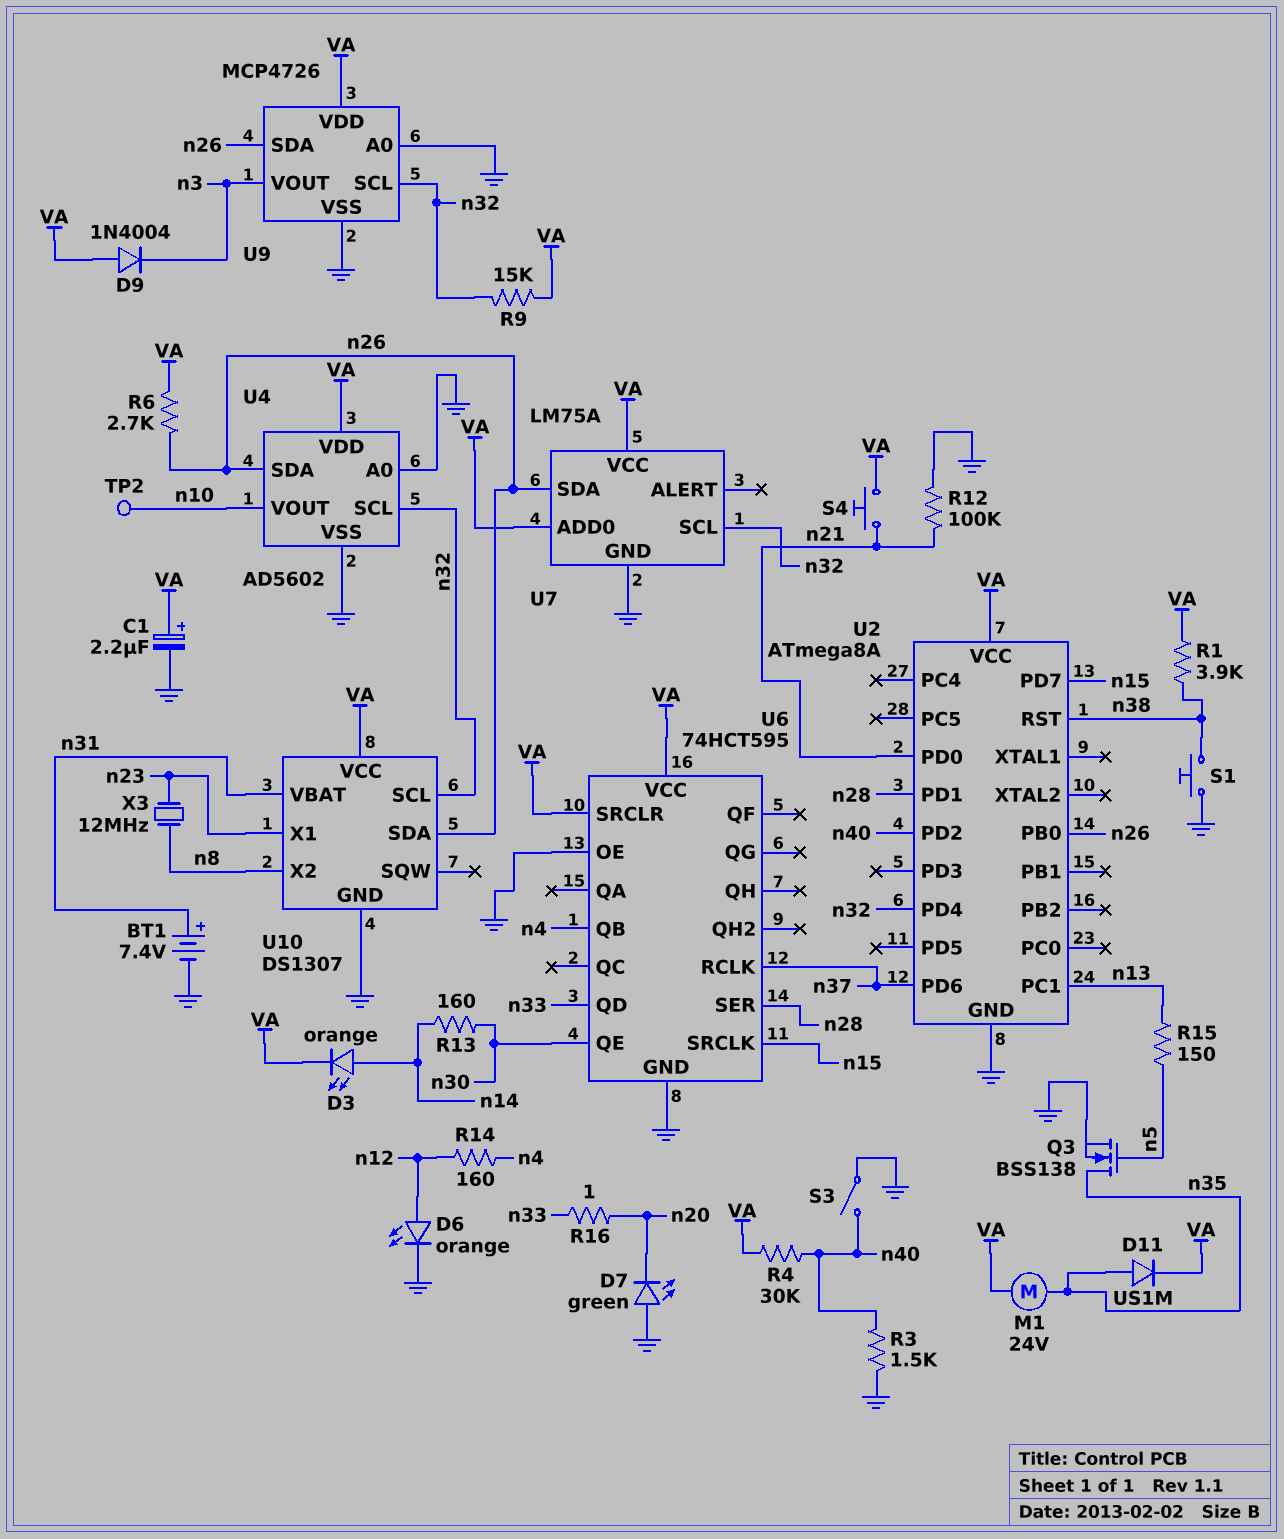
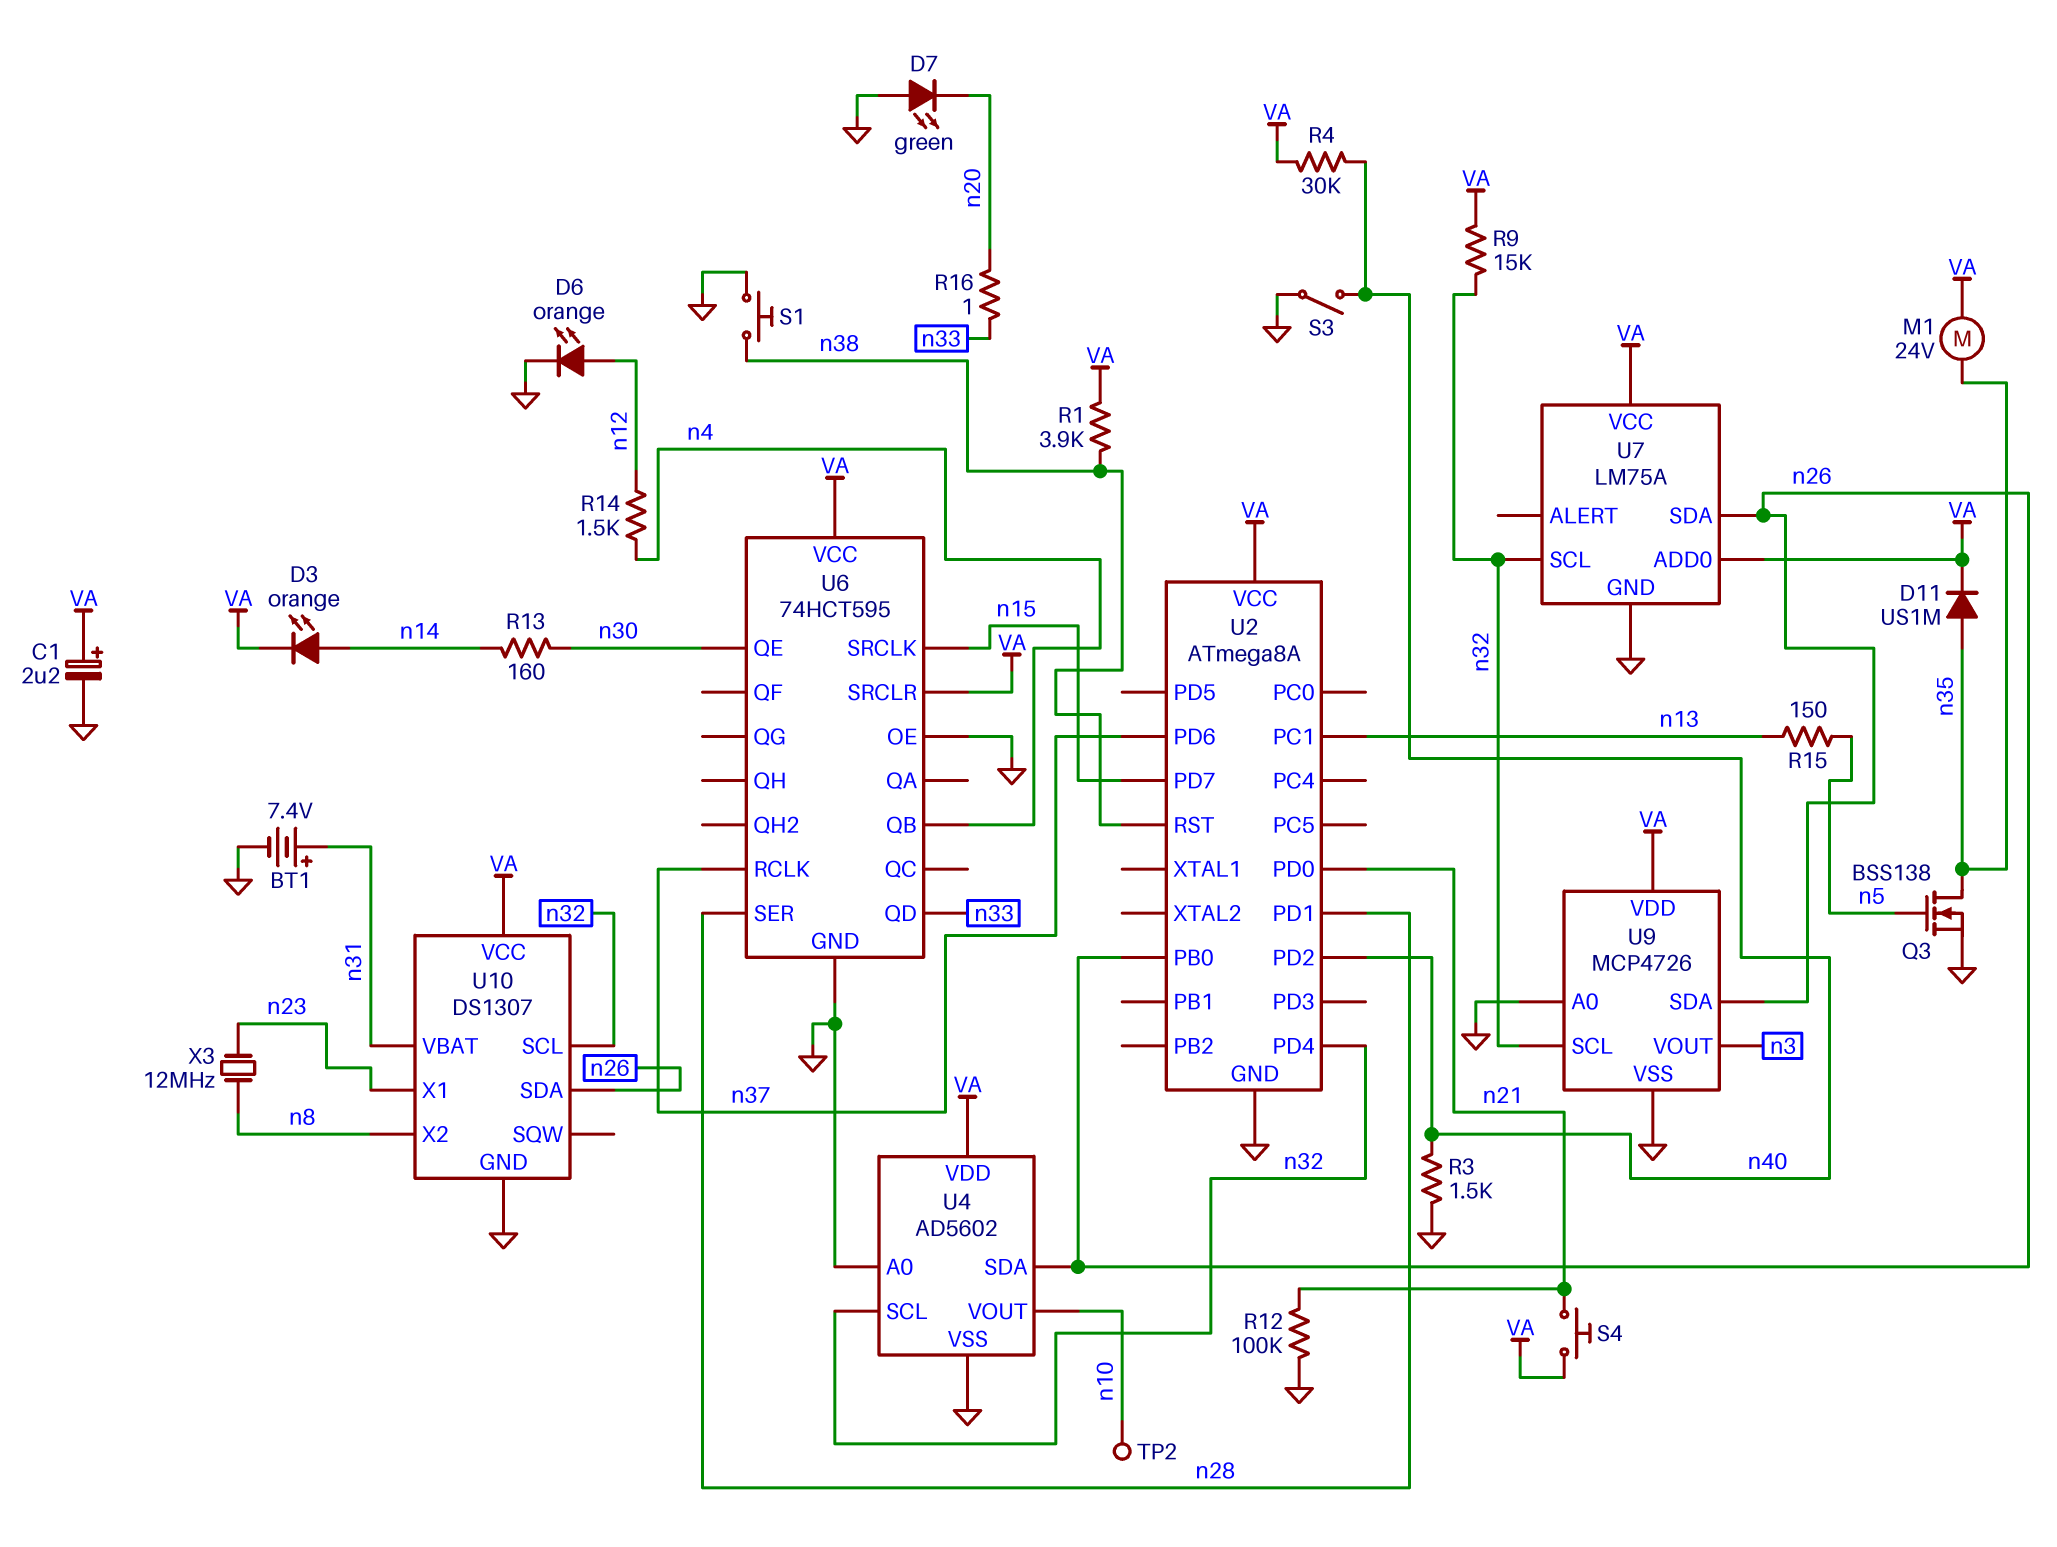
D9: diode 1N4004 (A VA, K n3) -> none
R6: 2.7k (VA, n26) -> none
R14: 160 (n4, n12) -> 1.5k (n4, n12)

